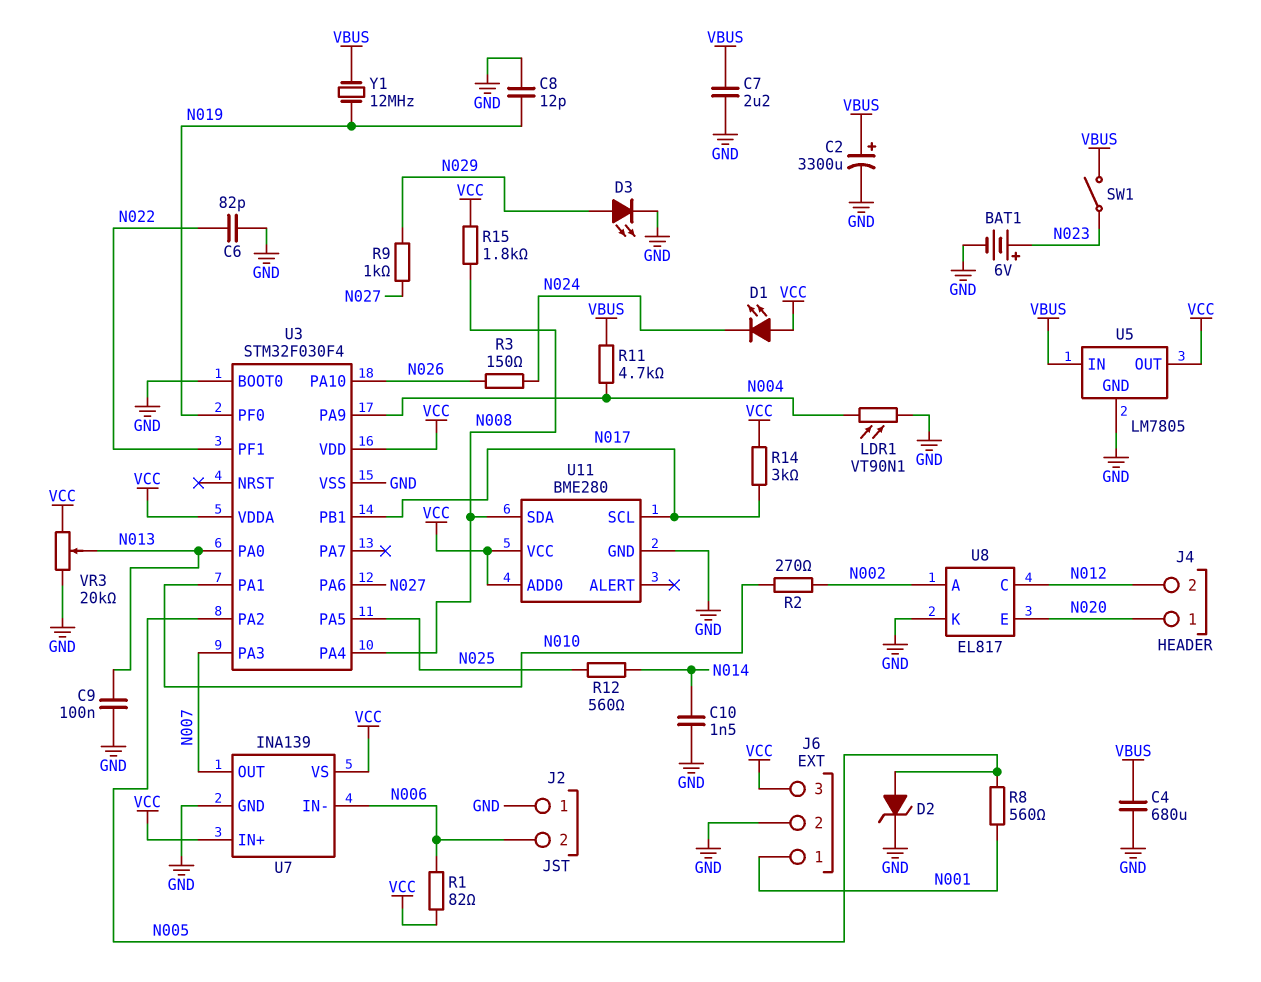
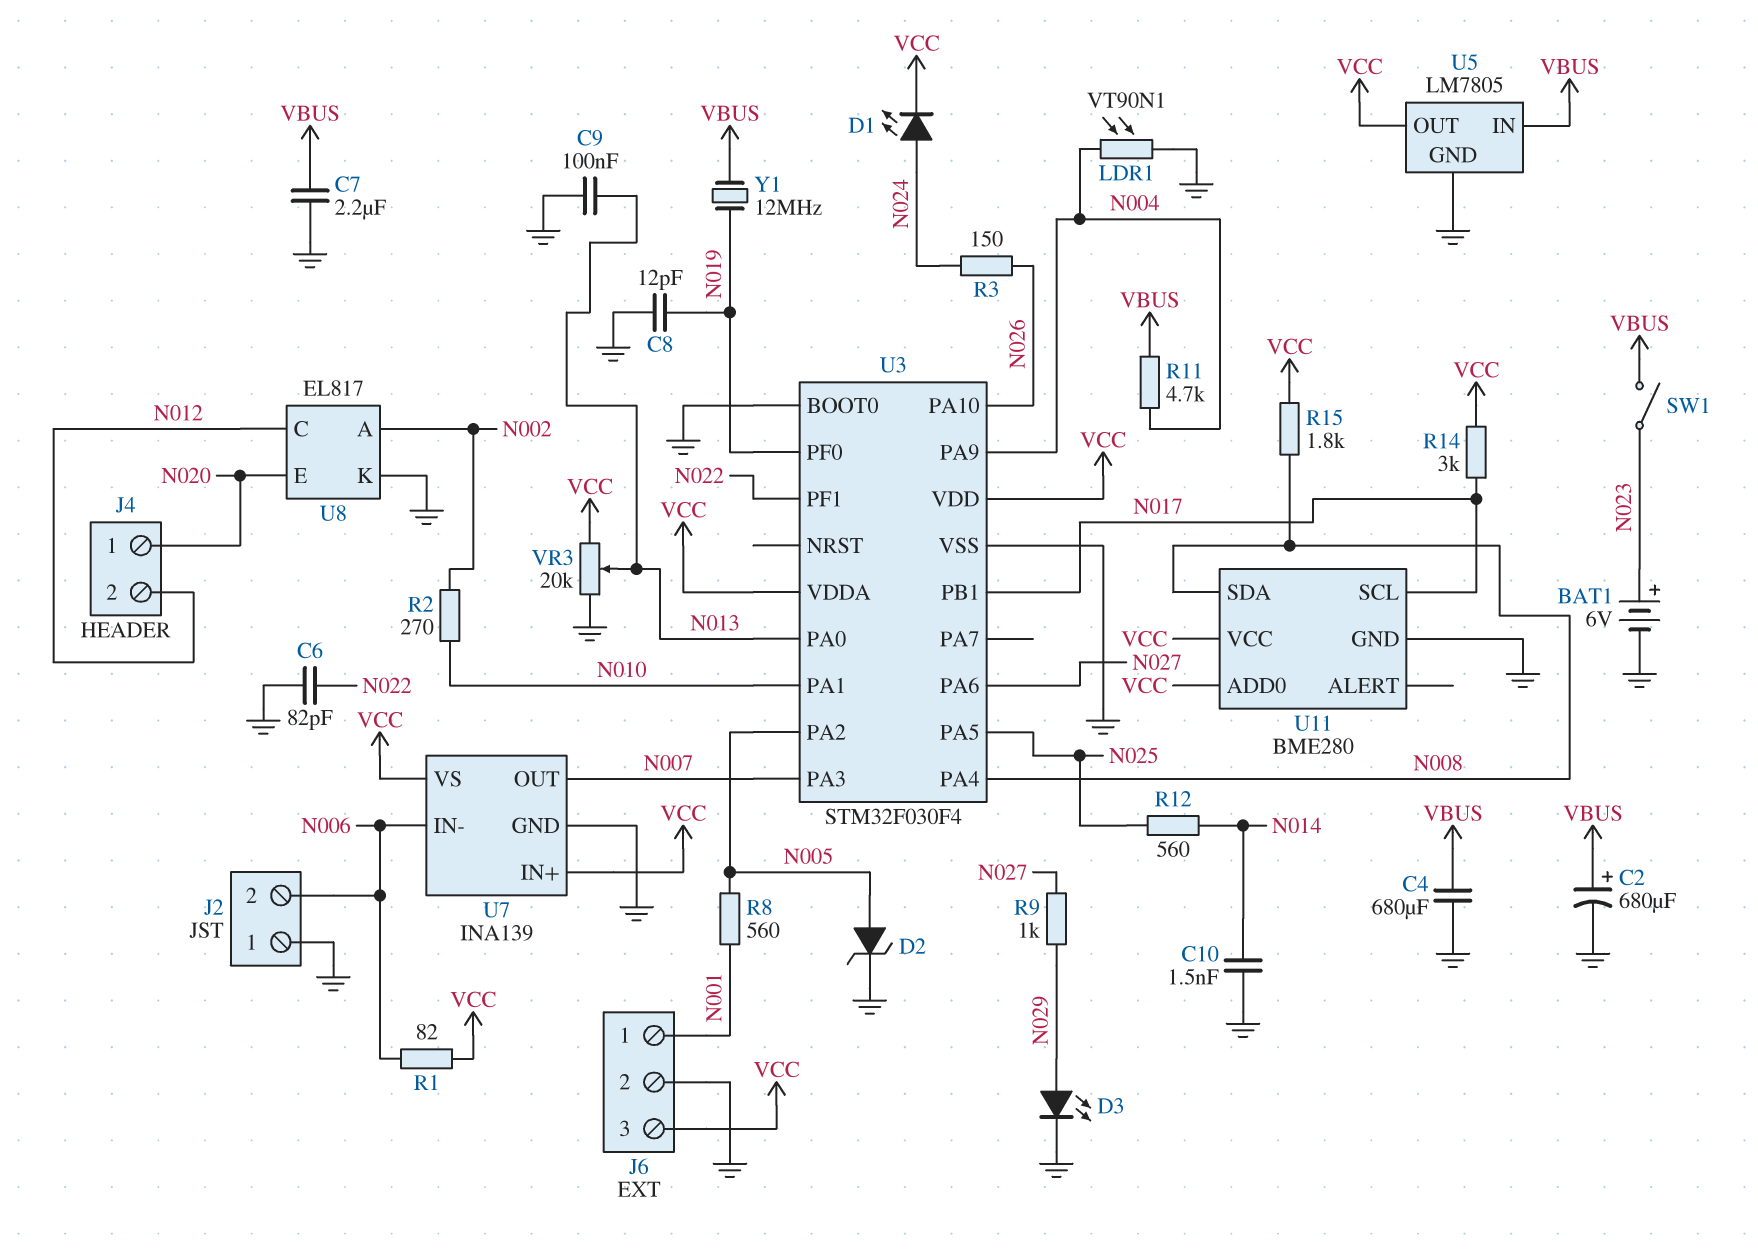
C2: 3300uF (plus VBUS, minus GND) -> 680uF (plus VBUS, minus GND)
D1: LED (A VCC, K N024) -> LED (A N024, K VCC)

